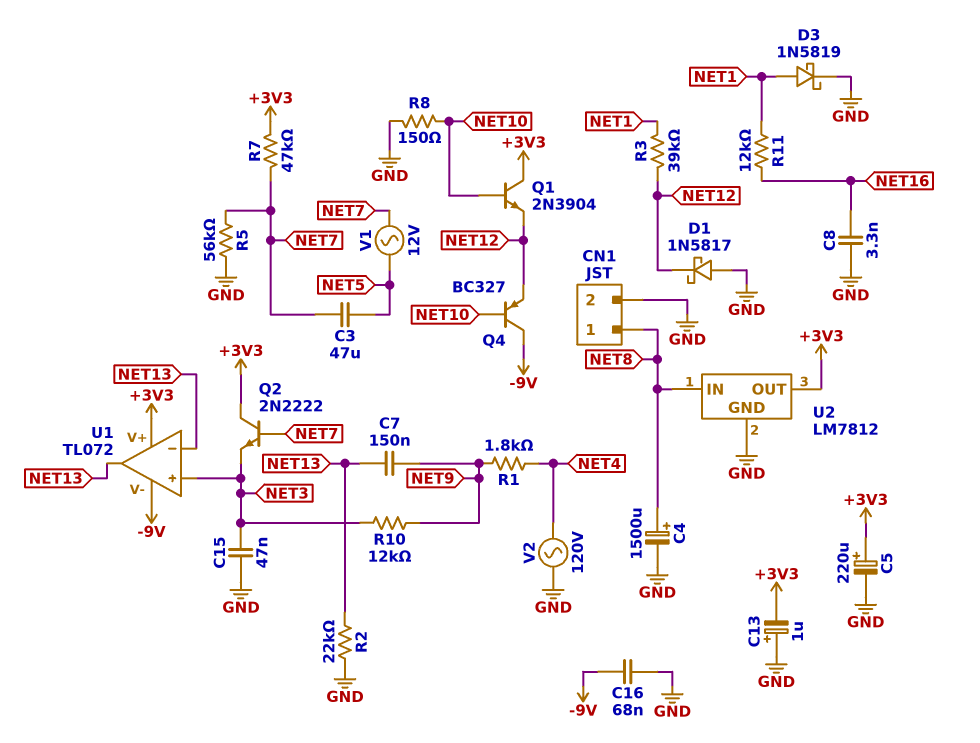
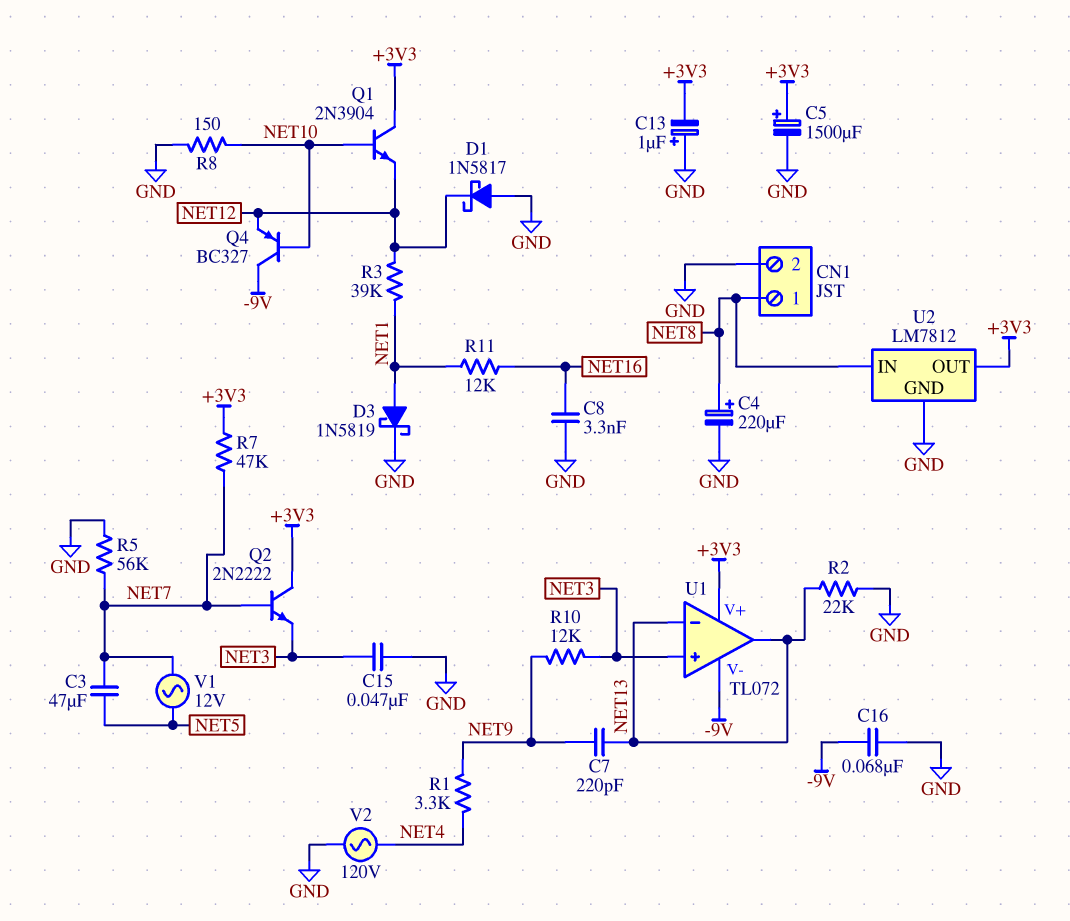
C4: 1500uF (plus NET8, minus GND) -> 220uF (plus NET8, minus GND)
C5: 220uF (plus +3V3, minus GND) -> 1500uF (plus +3V3, minus GND)
C7: 150nF (NET9, NET13) -> 220pF (NET9, NET13)
R1: 1.8k (NET4, NET9) -> 3.3k (NET4, NET9)

